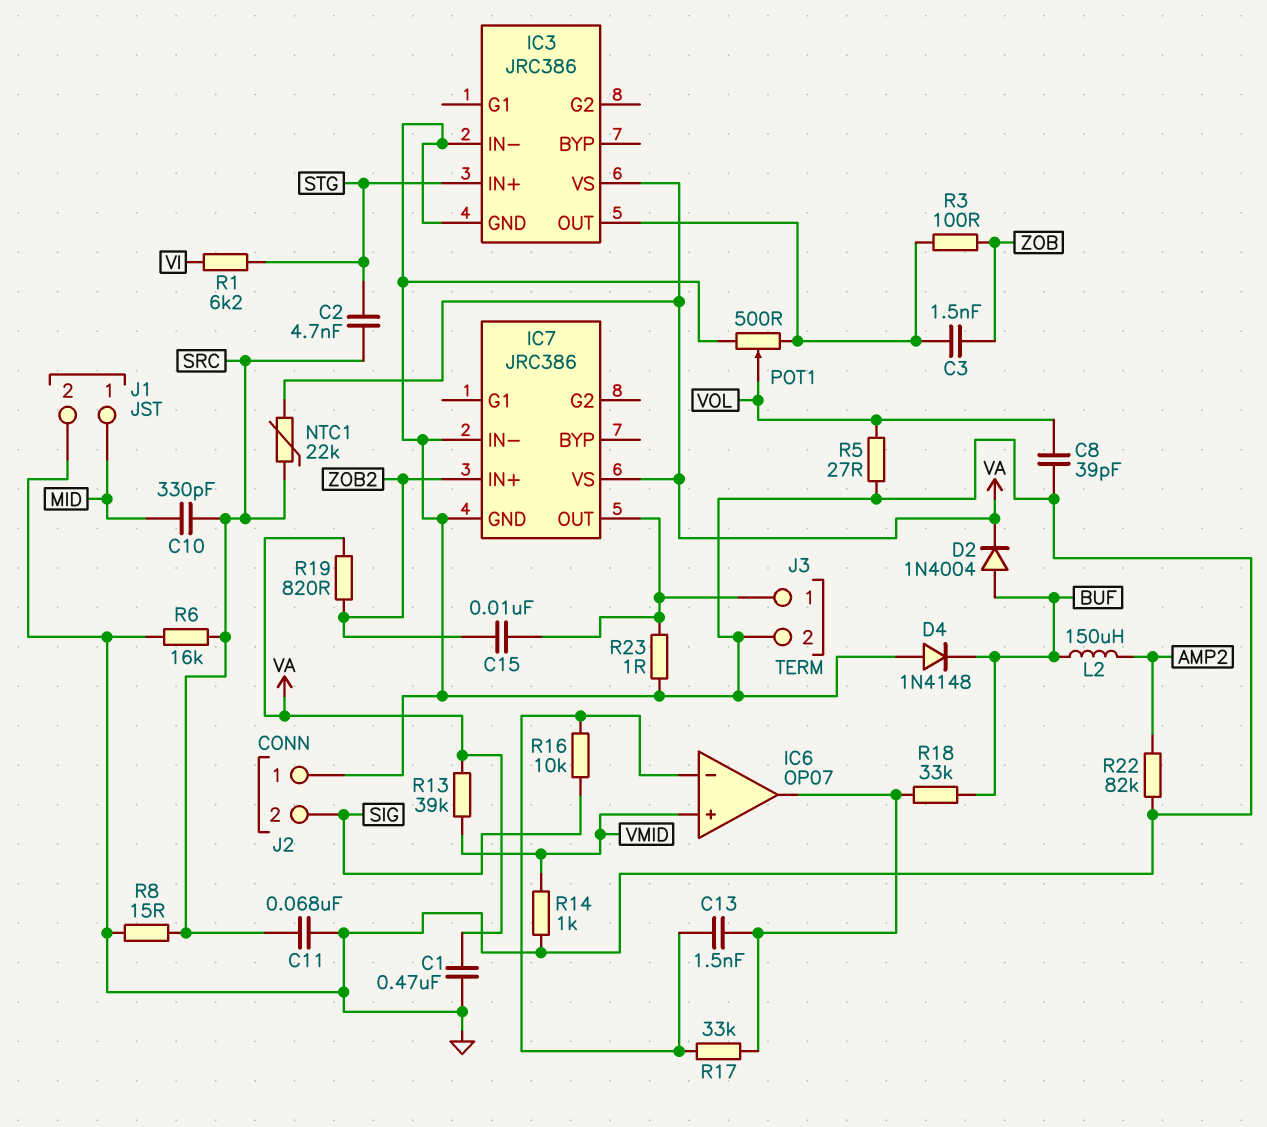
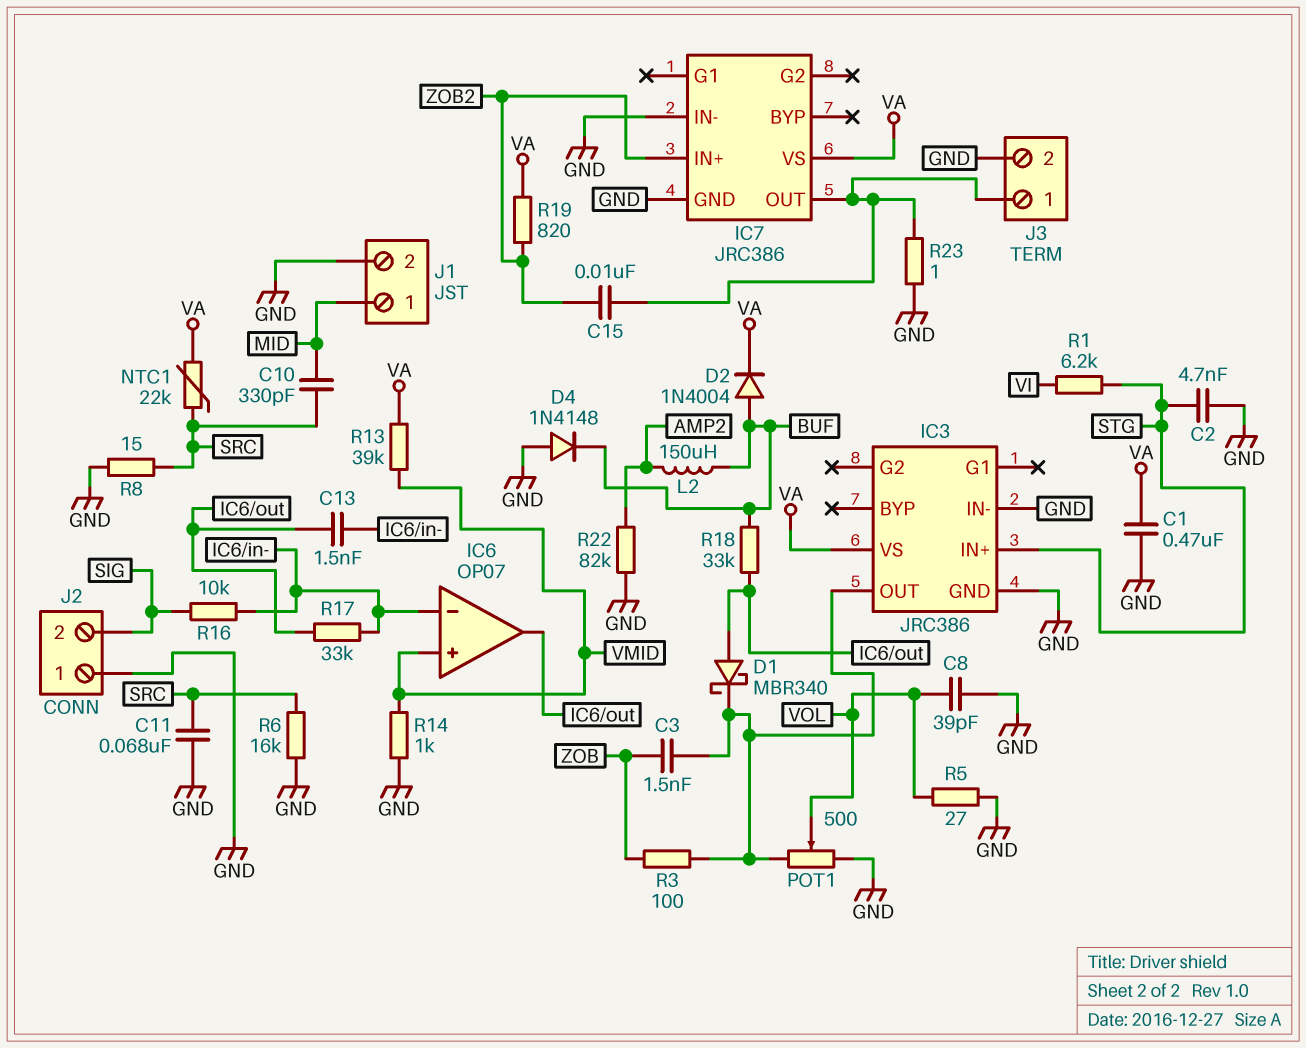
C2: 4.7nF (SRC, STG) -> 4.7nF (GND, STG)
D1: none -> schottky MBR340 (A IC6/out, K IC3/OUT)

